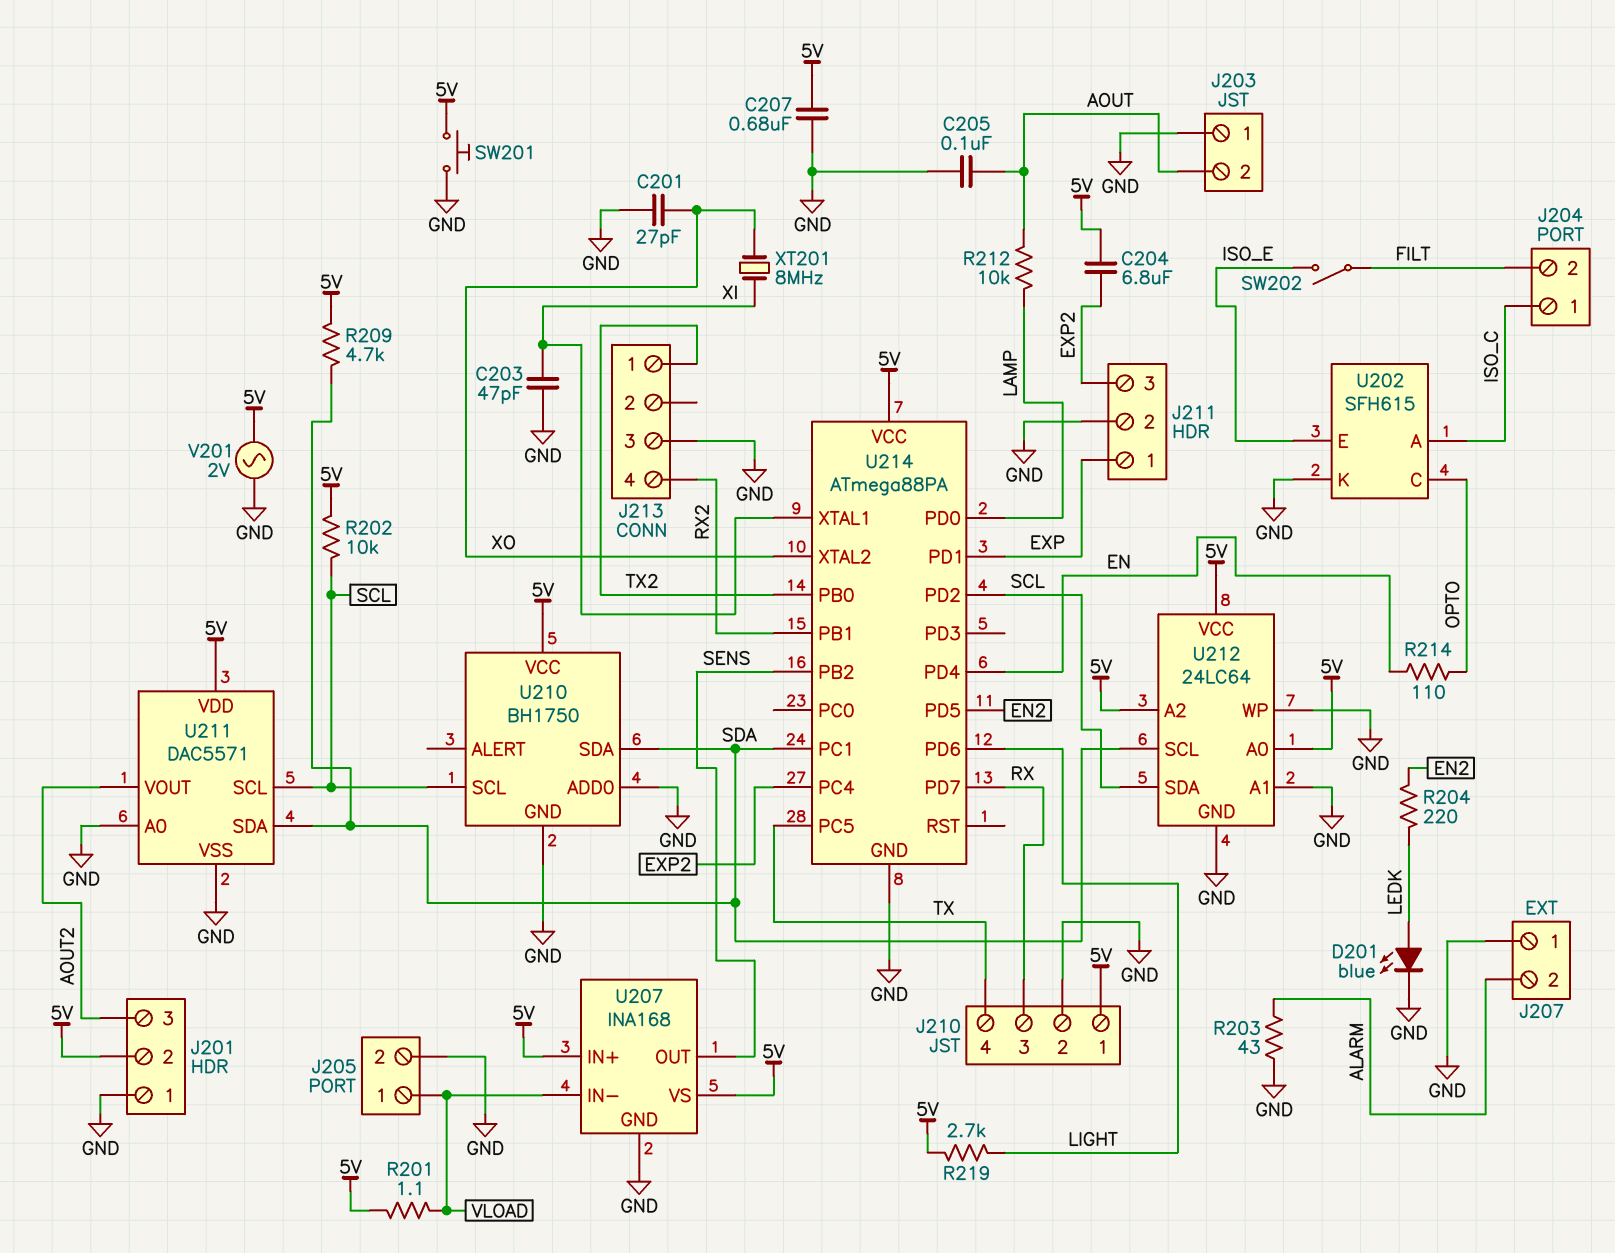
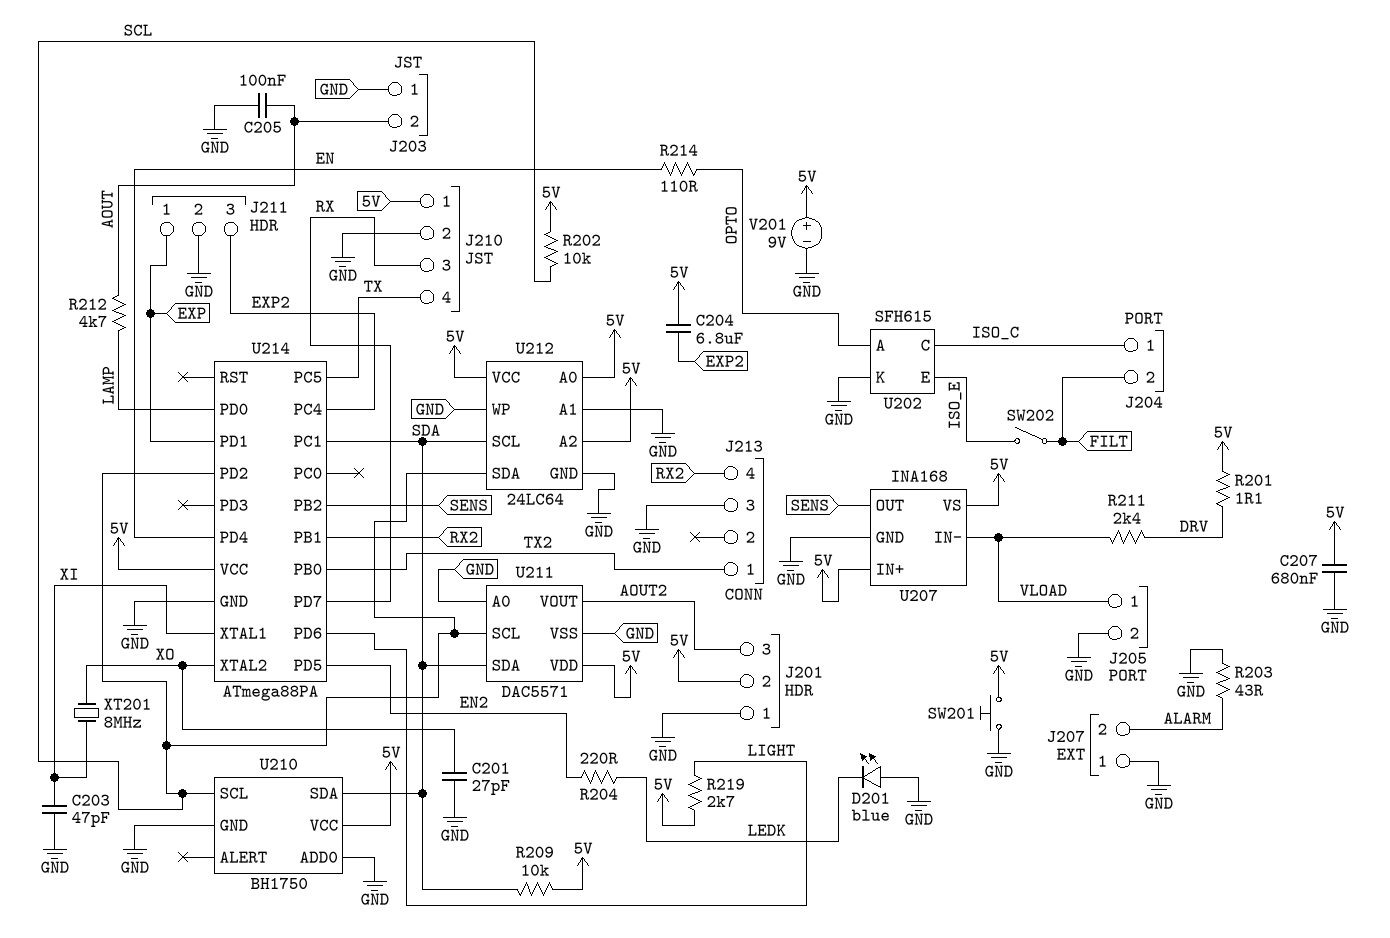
D201: LED blue (A LEDK, K GND) -> LED blue (A GND, K LEDK)
R201: 1.1 (5V, VLOAD) -> 1.1 (5V, DRV)
R209: 4.7k (5V, SDA) -> 10k (5V, SDA)
R211: none -> 2.4k (DRV, VLOAD)
R212: 10k (AOUT, LAMP) -> 4.7k (AOUT, LAMP)
U202 pin A: ISO_C -> OPTO
U202 pin C: OPTO -> ISO_C
V201: AC 2V (5V, GND) -> 9V (plus 5V, minus GND)

